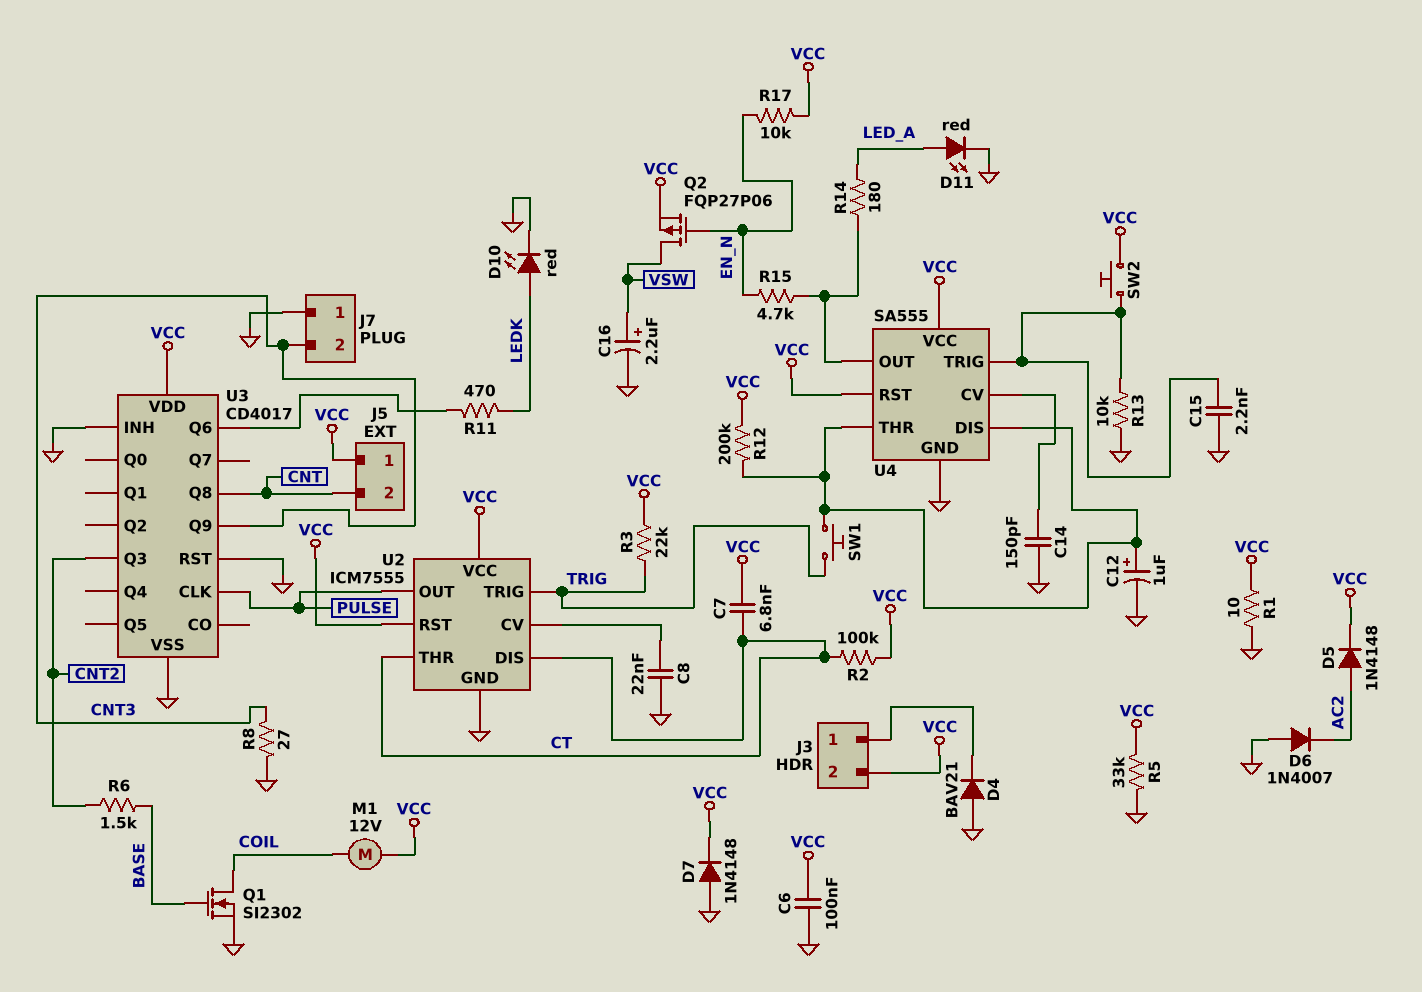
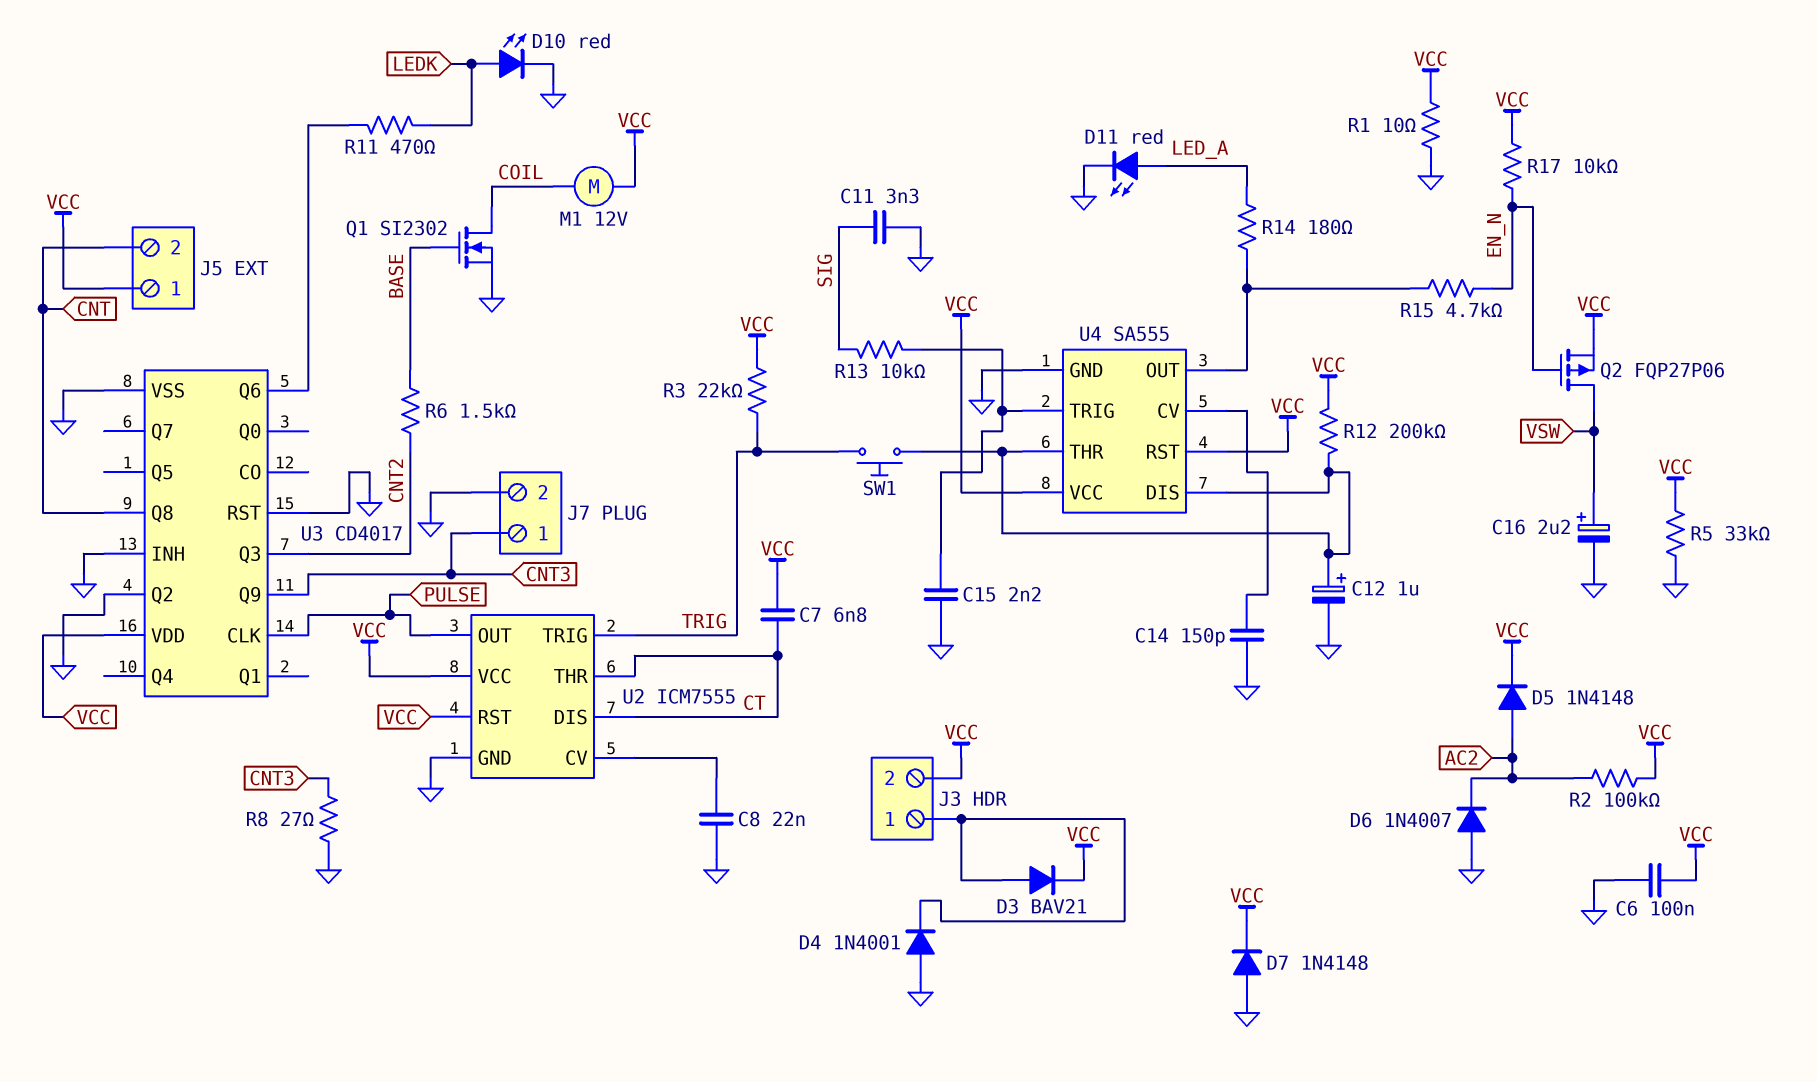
C11: none -> 3.3nF (GND, SIG)
D3: none -> diode BAV21 (A J3/1, K VCC)
D4: diode BAV21 (A GND, K J3/1) -> diode 1N4001 (A GND, K J3/1)
J7 pin 1: GND -> CNT3
J7 pin 2: CNT3 -> GND
R2: 100k (CT, VCC) -> 100k (AC2, VCC)
R13: 10k (GND, U4/TRIG) -> 10k (SIG, U4/TRIG)
SW2: button (U4/TRIG, VCC) -> none
U3 pin Q2: none -> GND

